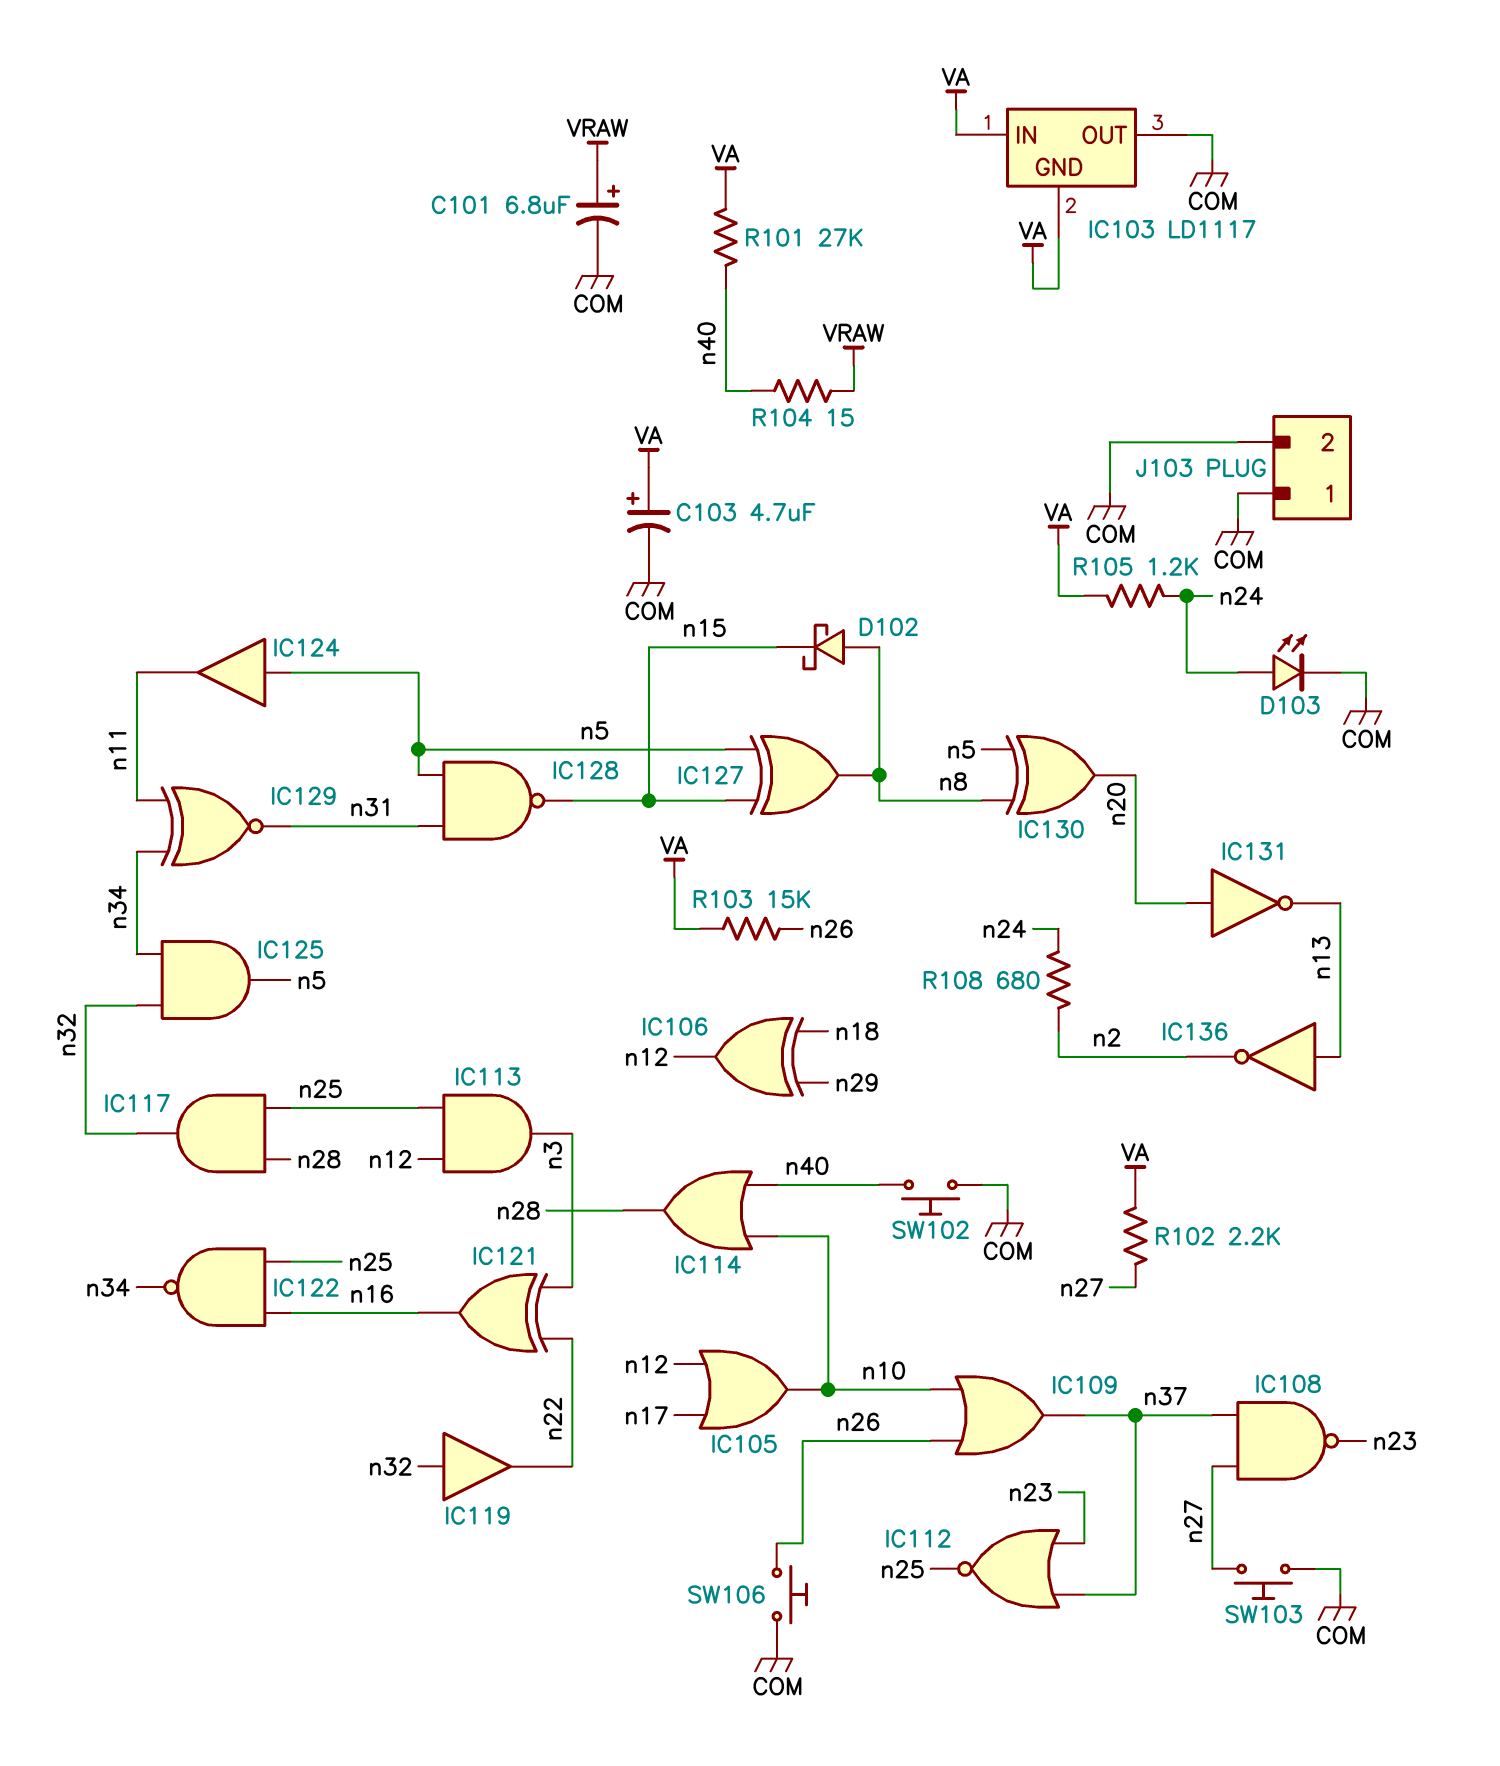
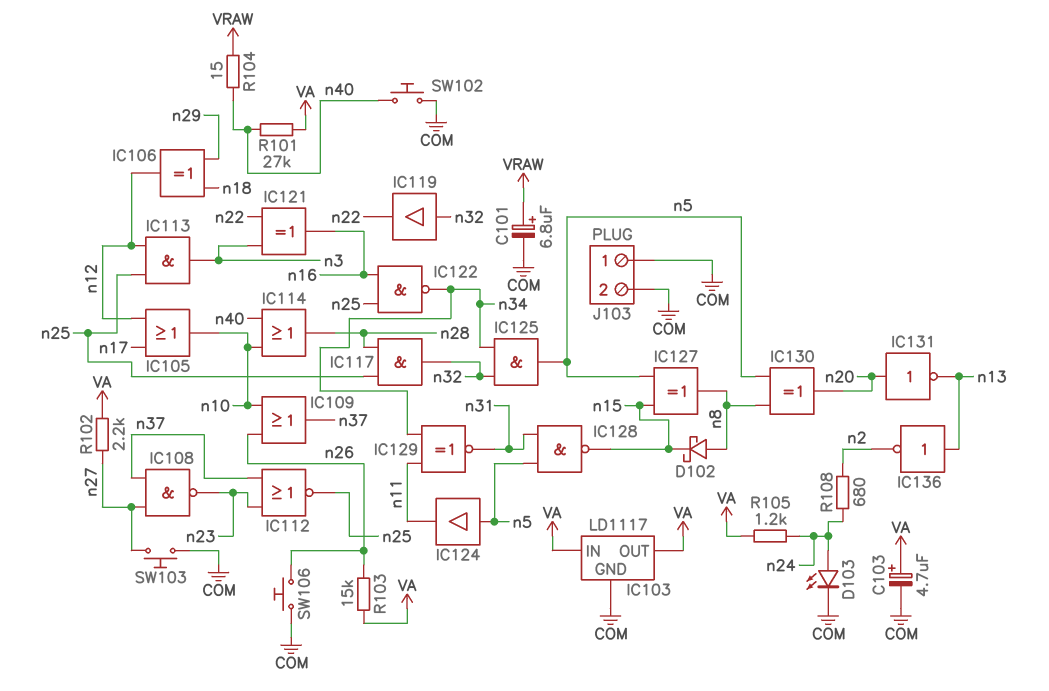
IC103 pin GND: VA -> COM
IC103 pin OUT: COM -> VA

